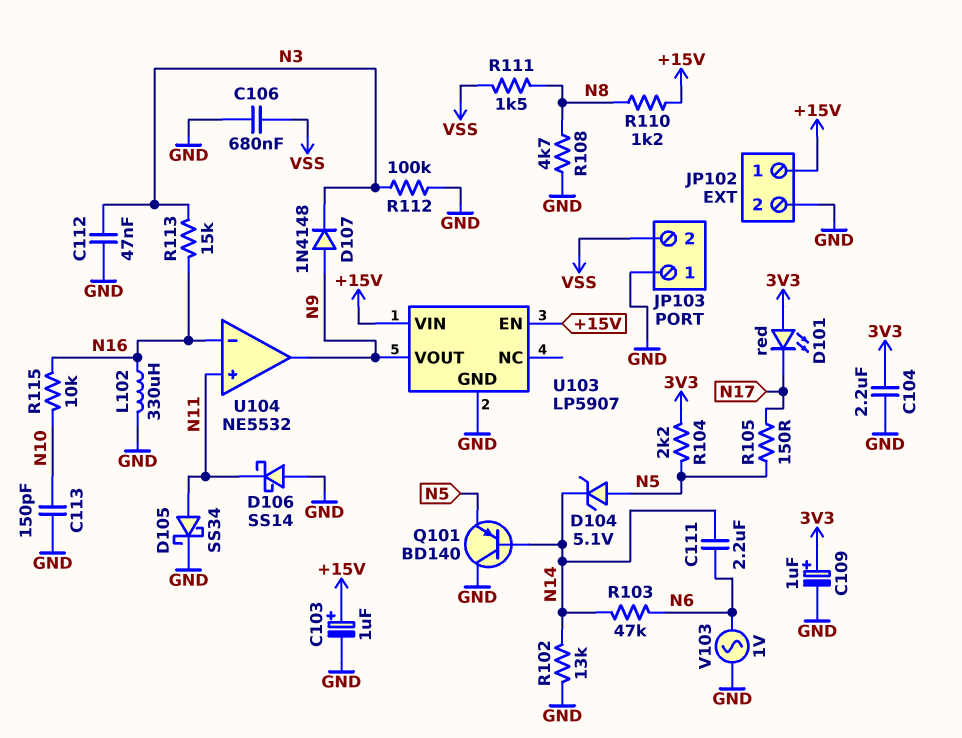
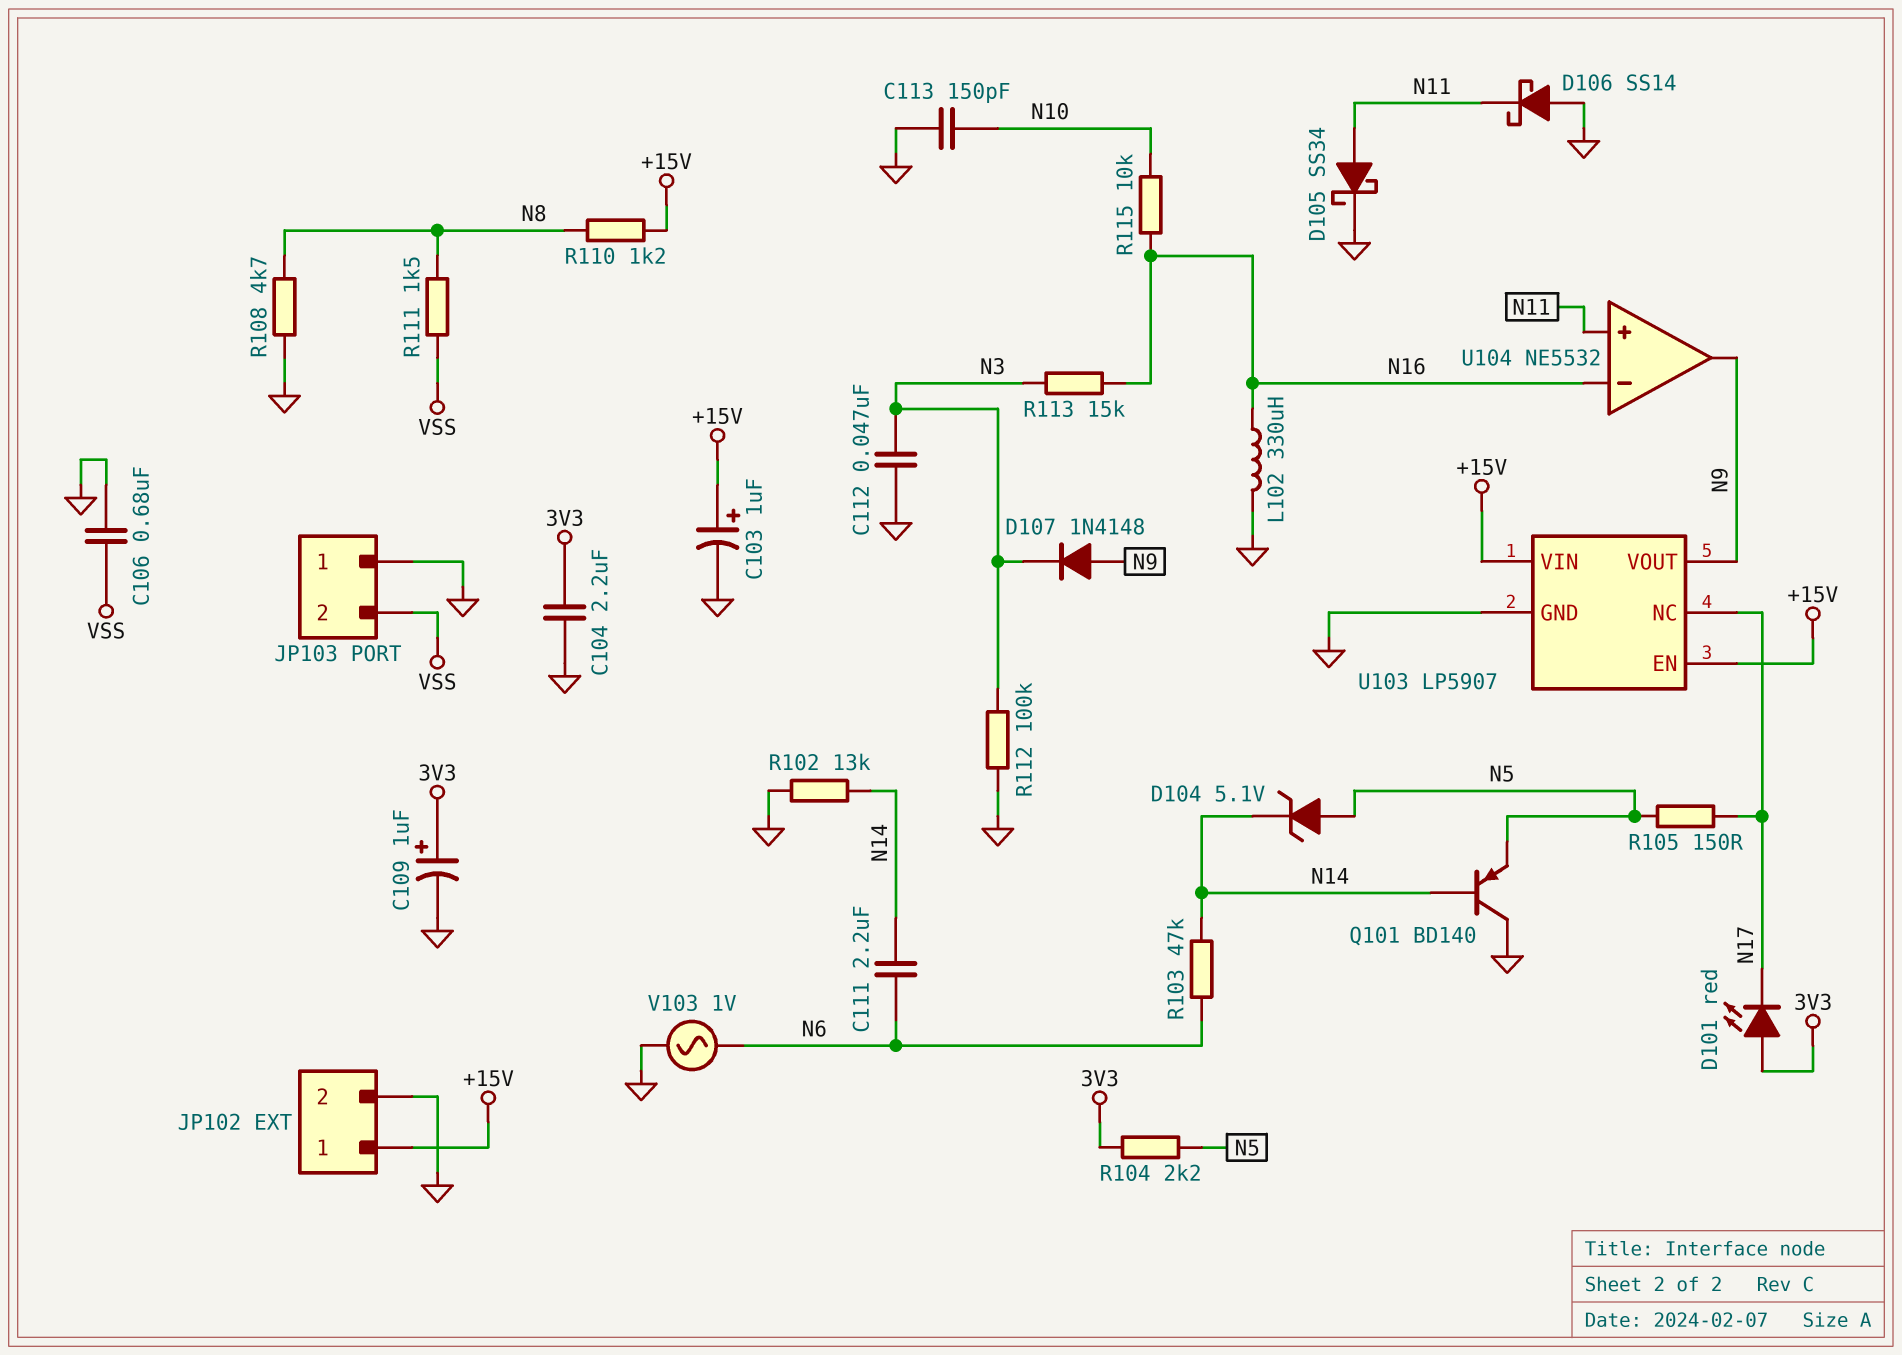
U103 pin NC: none -> N17

